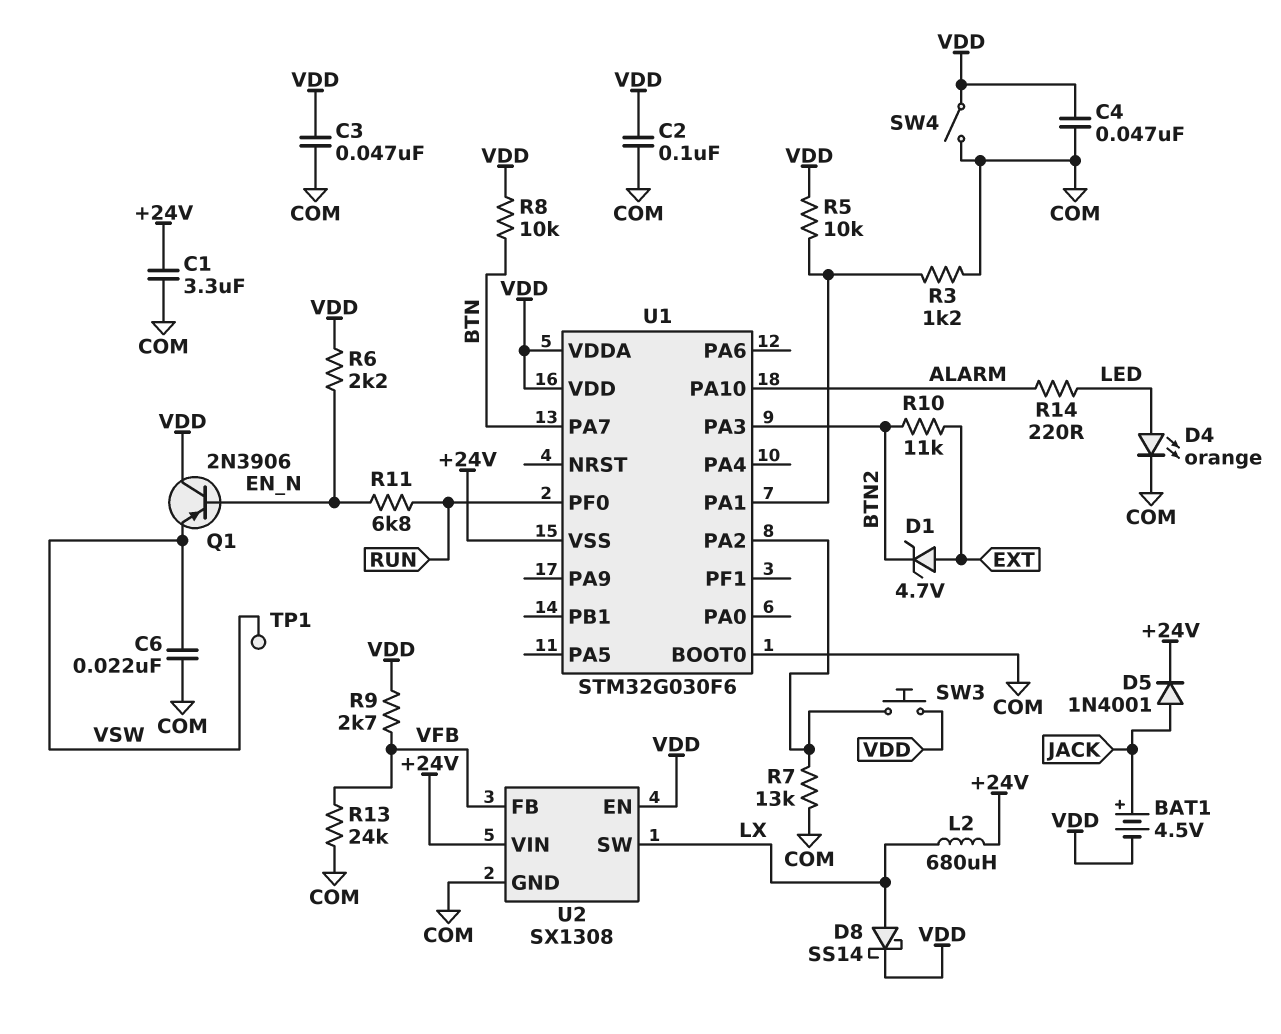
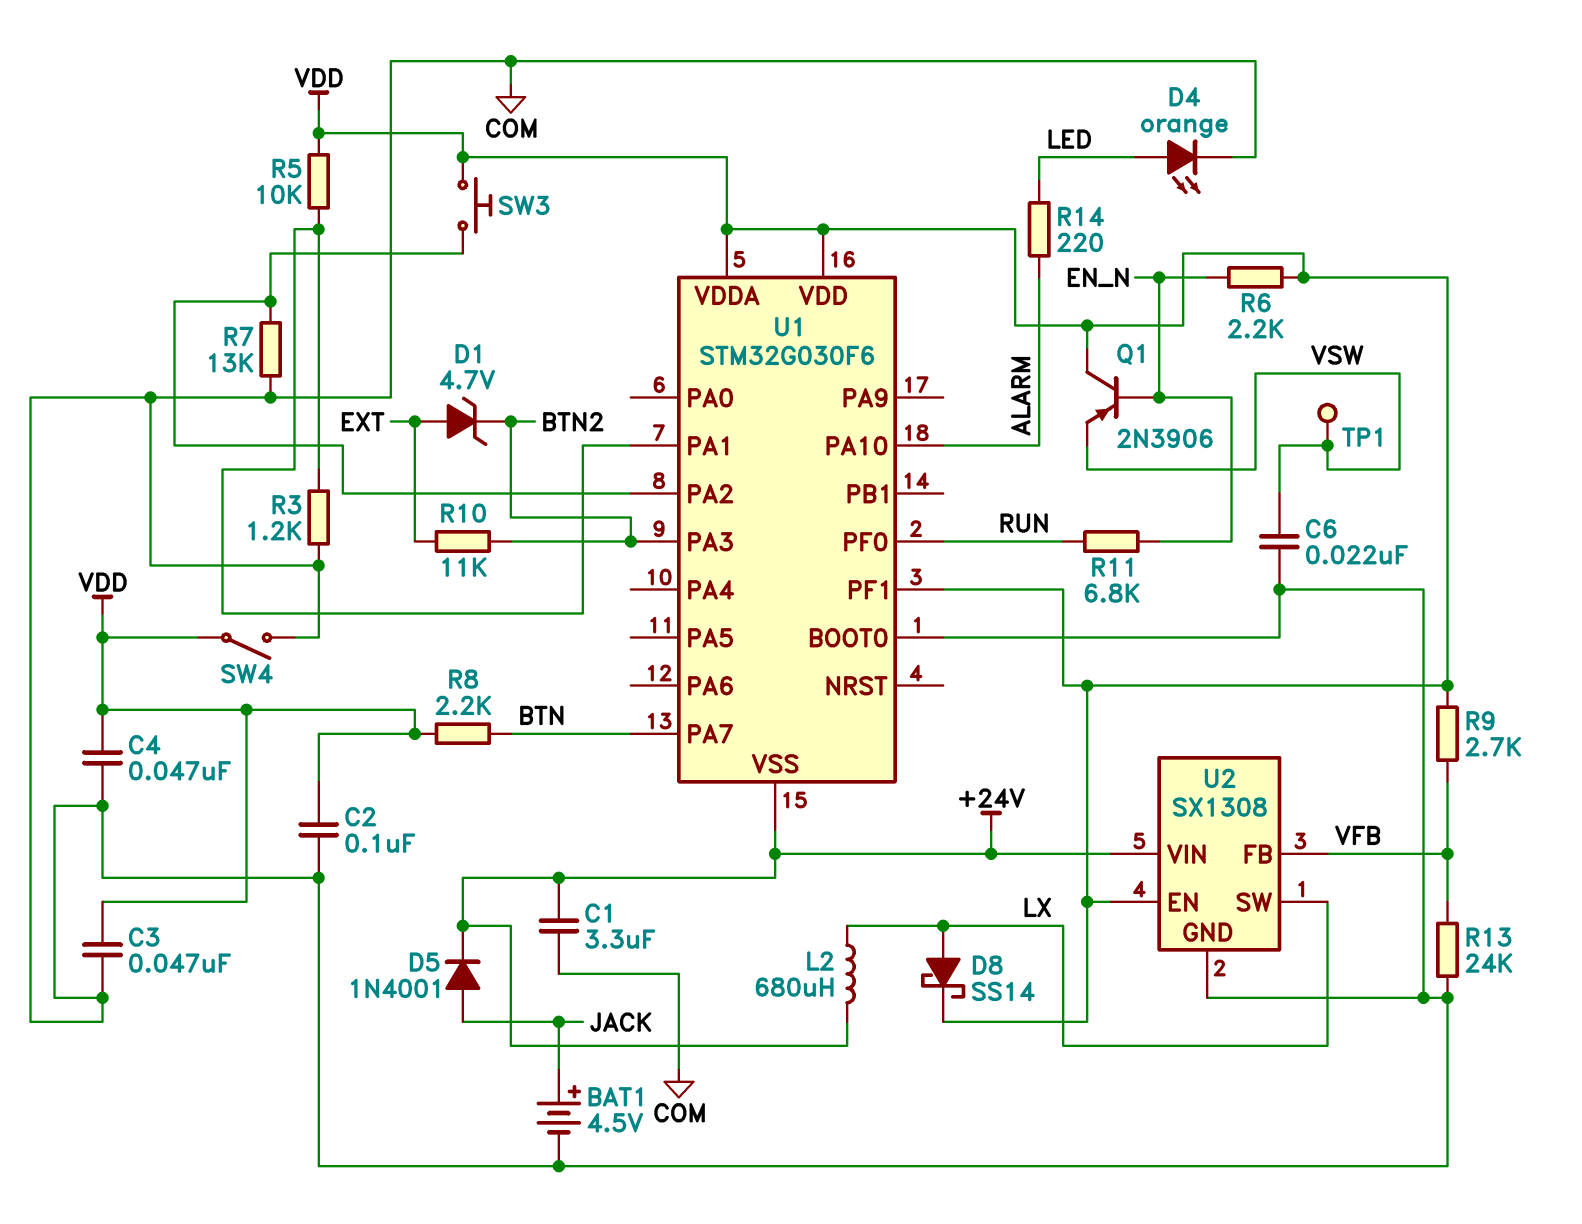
BAT1: 4.5V (plus JACK, minus VDD) -> 4.5V (plus JACK, minus COM)
R8: 10k (BTN, VDD) -> 2.2k (BTN, VDD)
U1 pin PF1: none -> VDD

